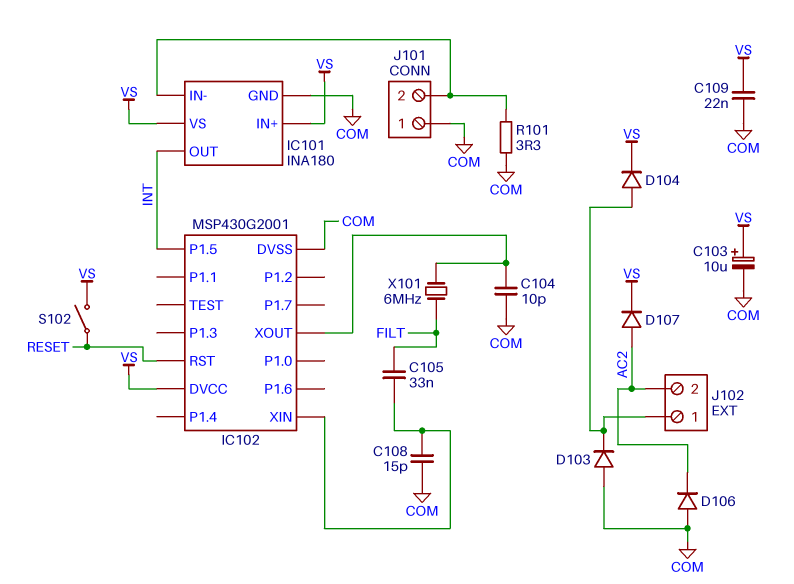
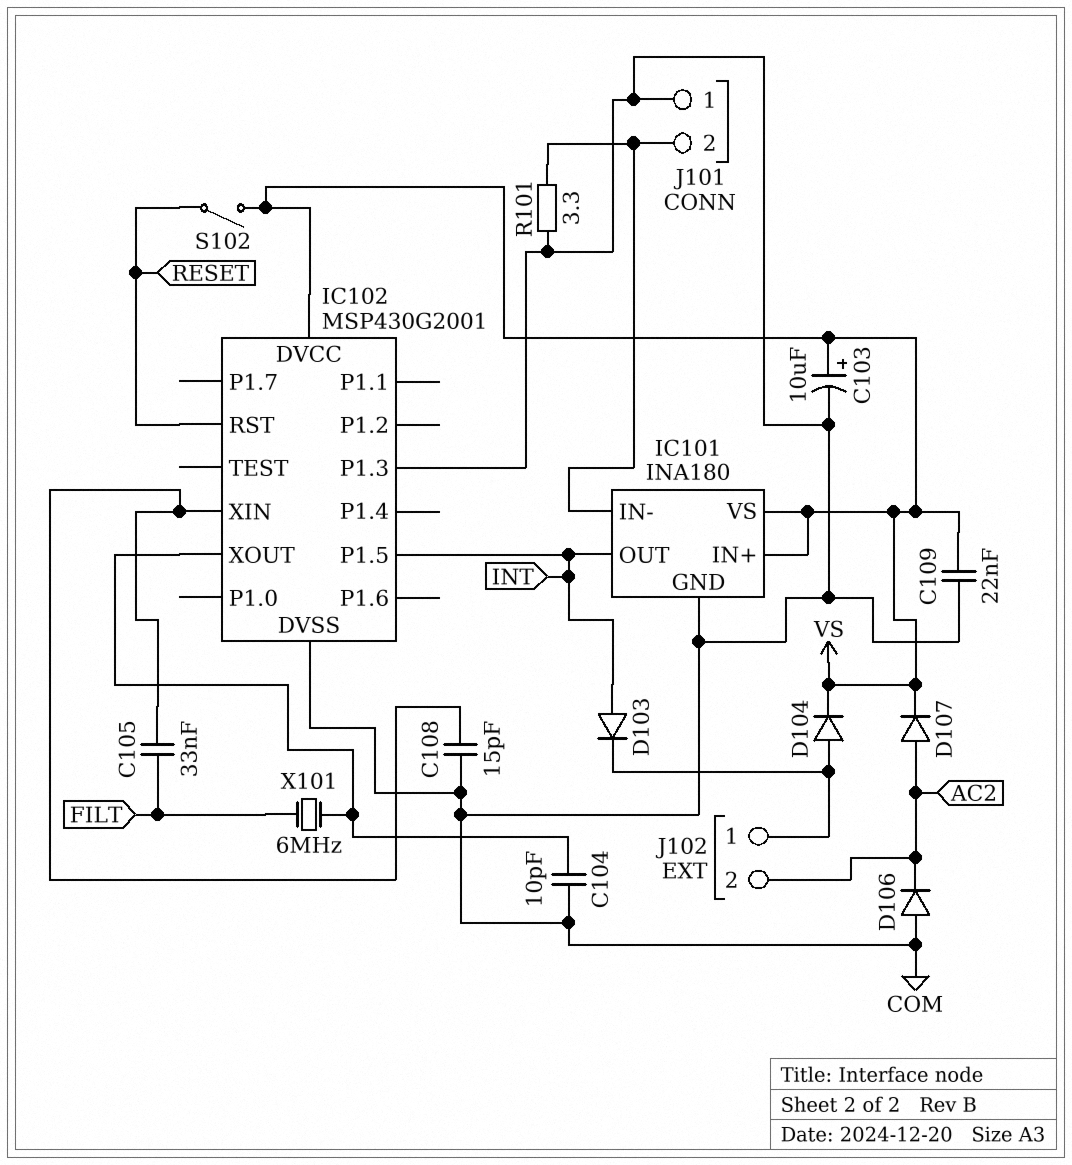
D103: diode (A COM, K J102/1) -> diode (A INT, K J102/1)
IC102 pin P1.3: none -> COM

